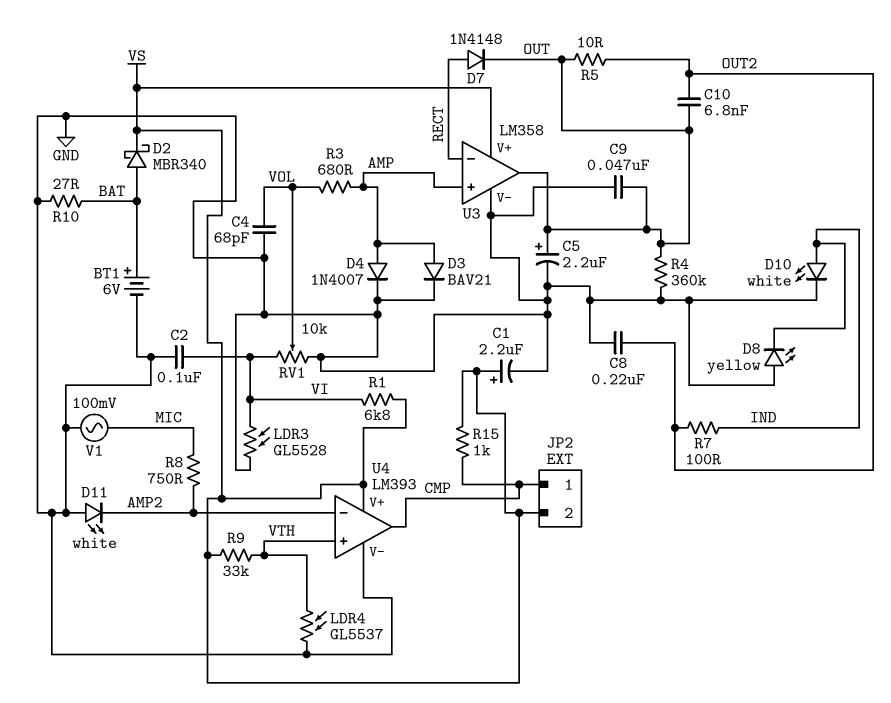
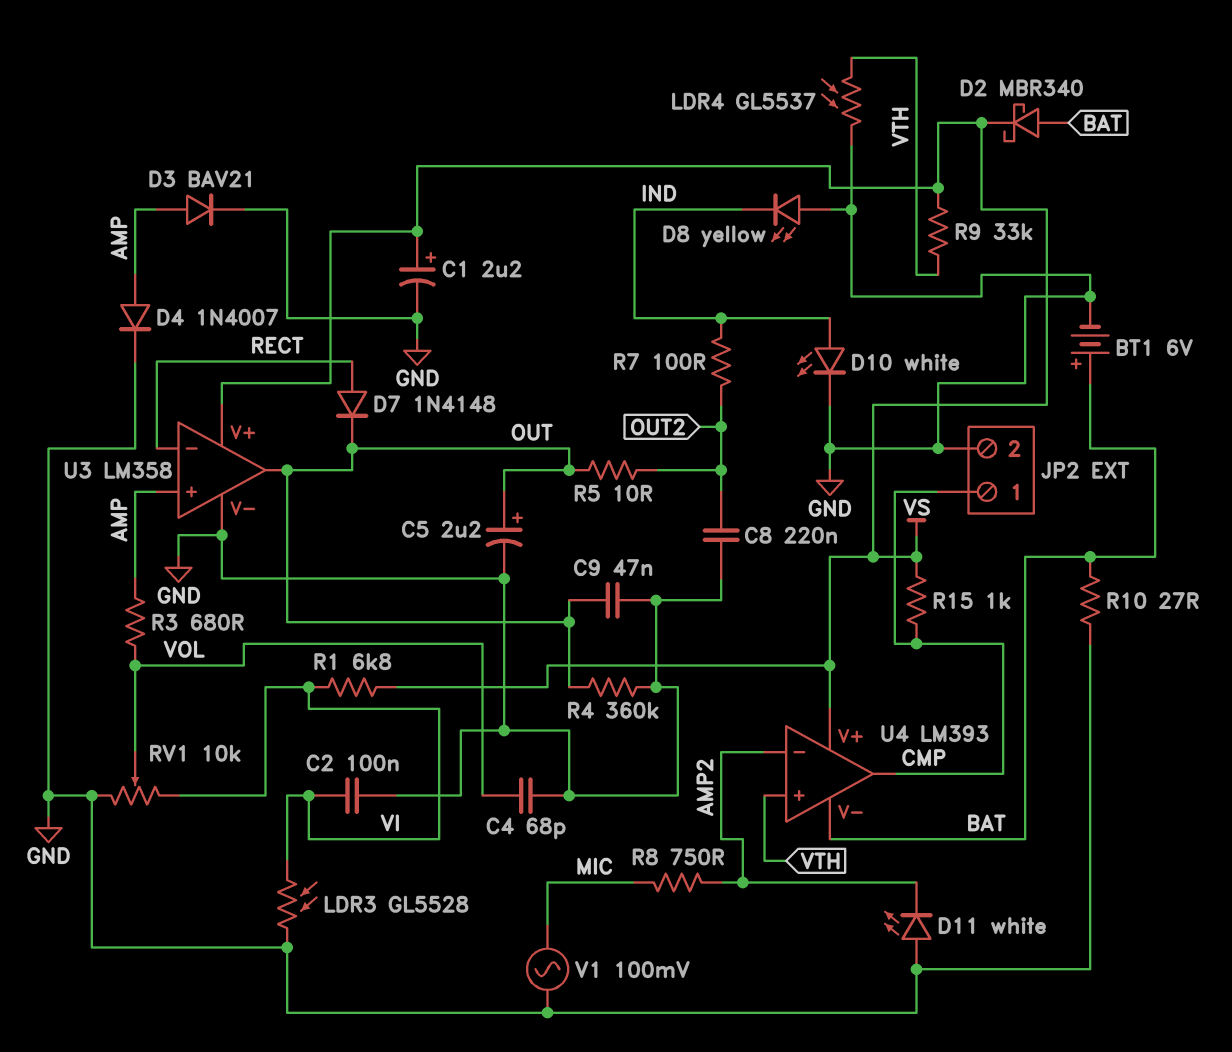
C10: 6.8nF (OUT, OUT2) -> none
JP2 pin 2: VS -> GND
U4 pin V-: GND -> BAT

